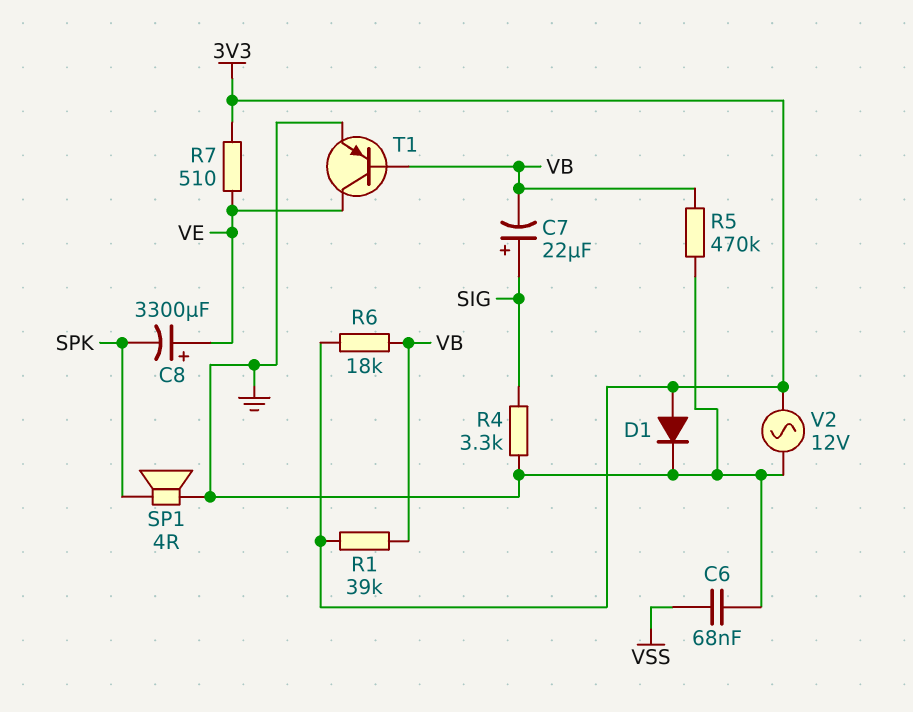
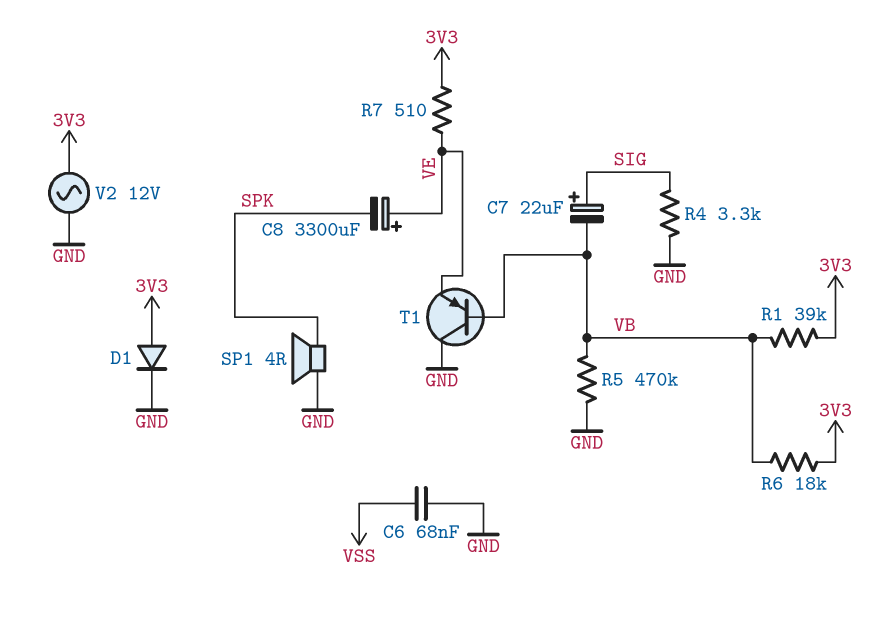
T1: PNP (B VB, C VE, E GND) -> PNP (B VB, C GND, E VE)

